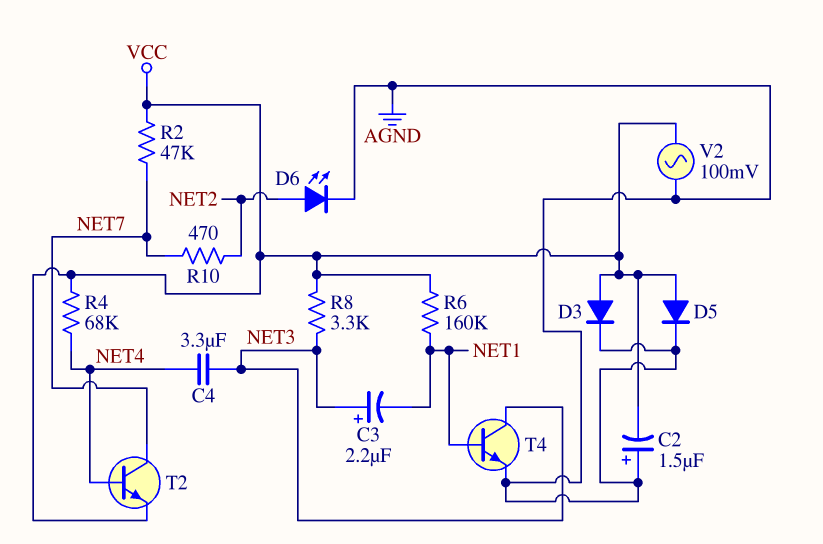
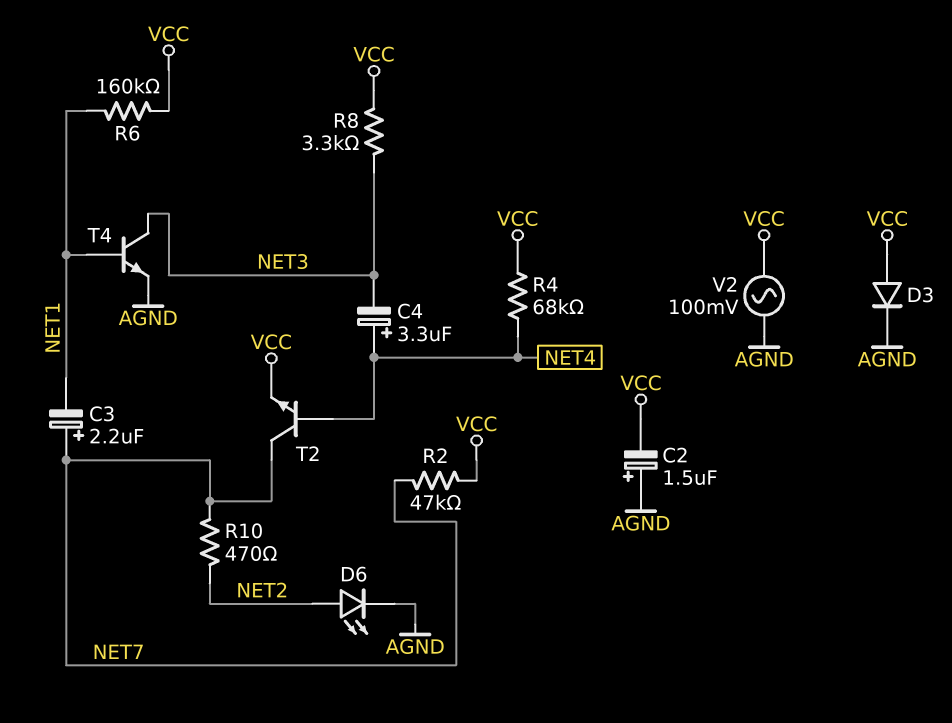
C3: 2.2uF (plus NET3, minus NET1) -> 2.2uF (plus NET7, minus NET1)
C4: 3.3uF (NET3, NET4) -> 3.3uF (plus NET4, minus NET3)
D5: diode (A VCC, K AGND) -> none

